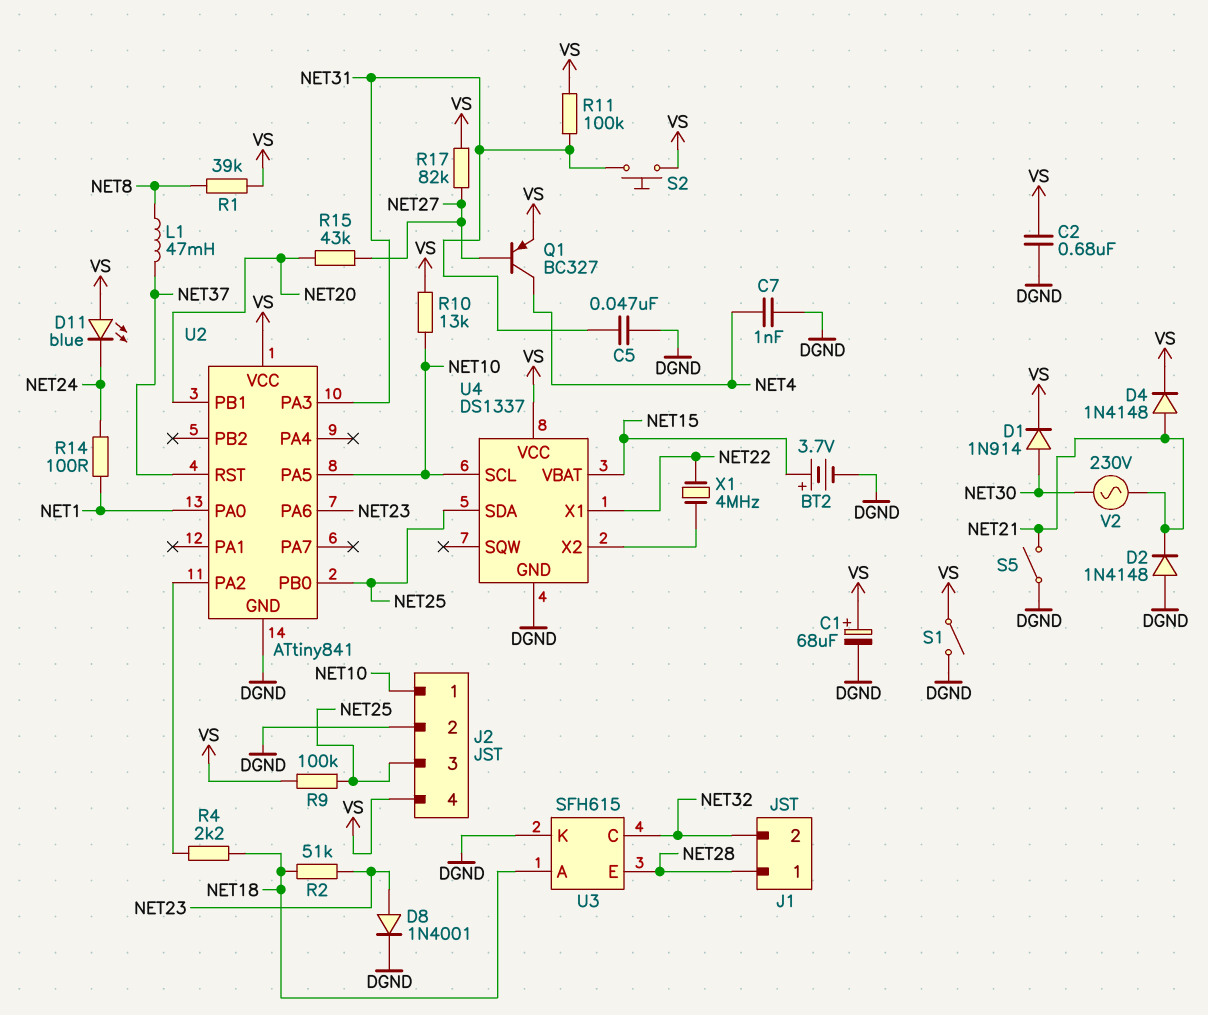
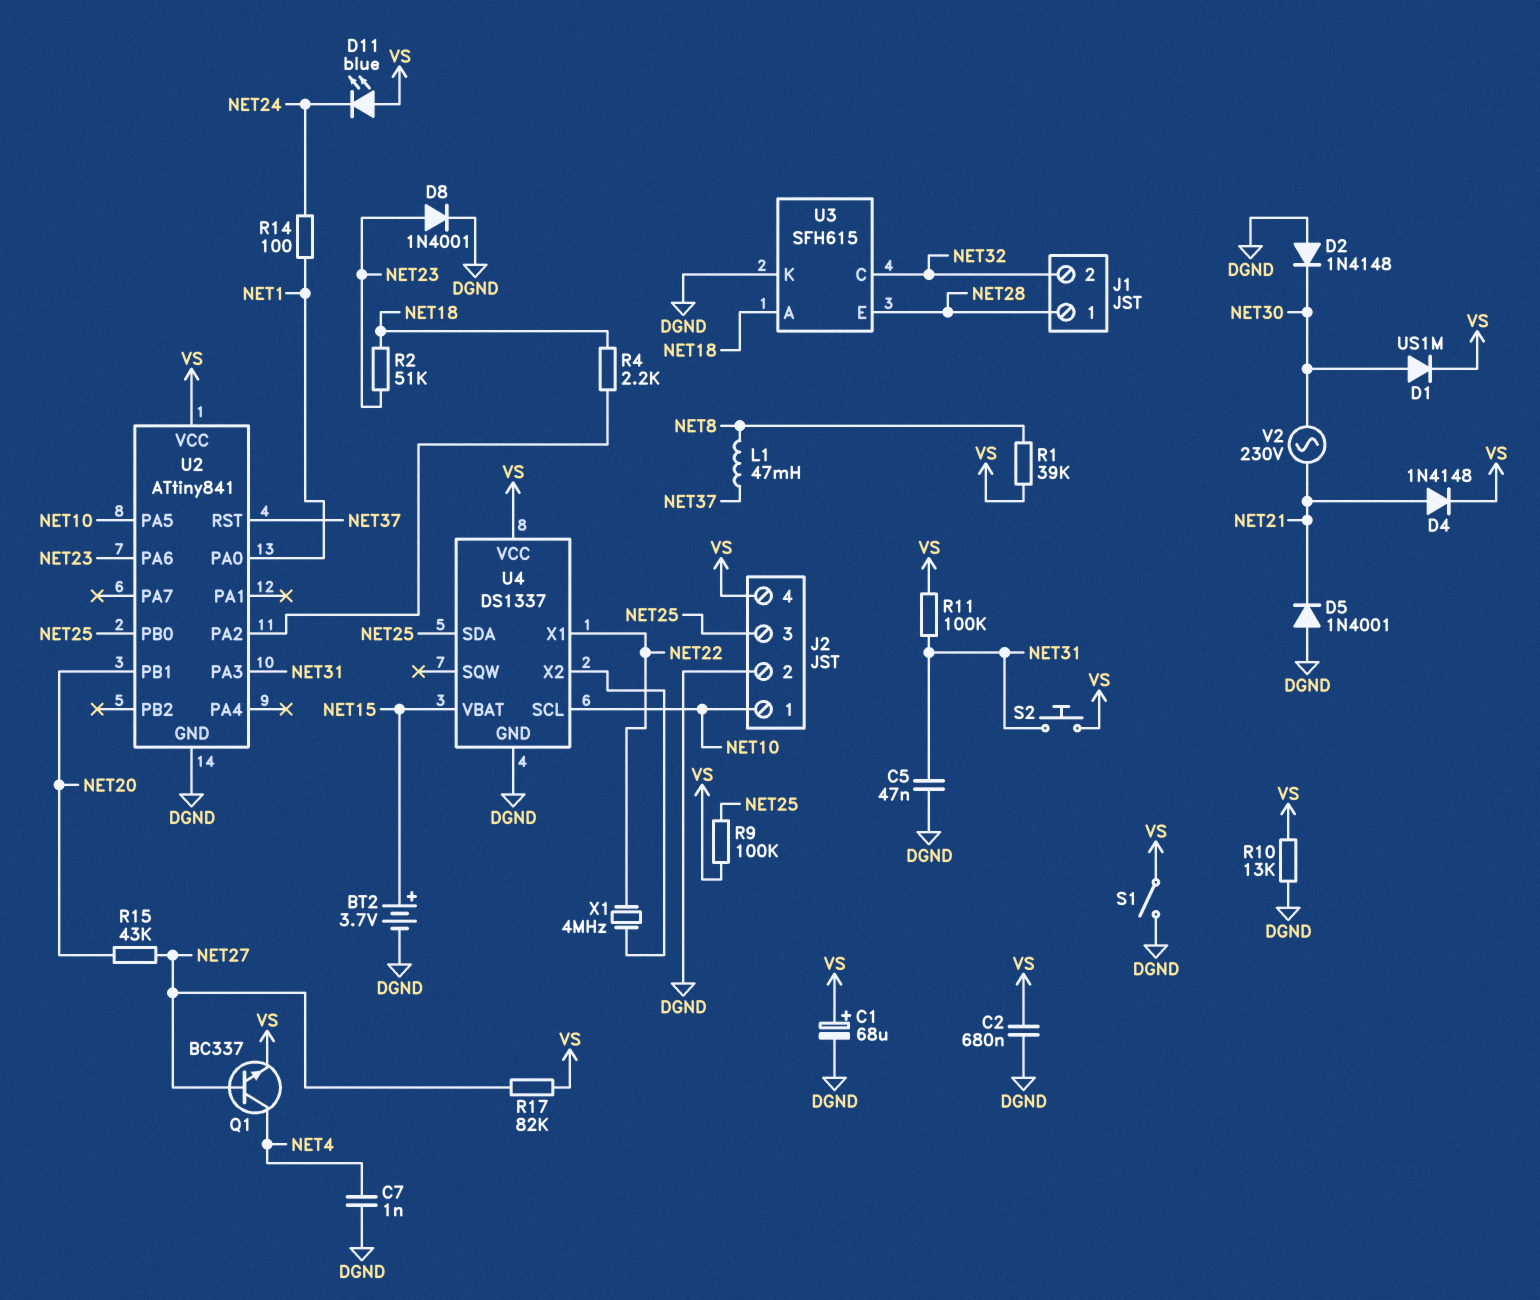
D1: diode 1N914 (A NET30, K VS) -> diode US1M (A NET30, K VS)
D2: diode 1N4148 (A DGND, K NET21) -> diode 1N4148 (A DGND, K NET30)
D5: none -> diode 1N4001 (A DGND, K NET21)
Q1: PNP BC327 (B NET27, C NET4, E VS) -> NPN BC337 (B NET27, C NET4, E VS)
R10: 13k (NET10, VS) -> 13k (DGND, VS)
S5: switch (DGND, NET21) -> none

